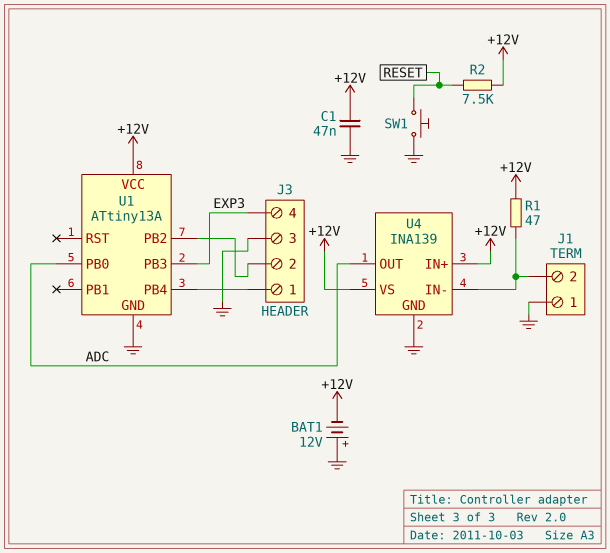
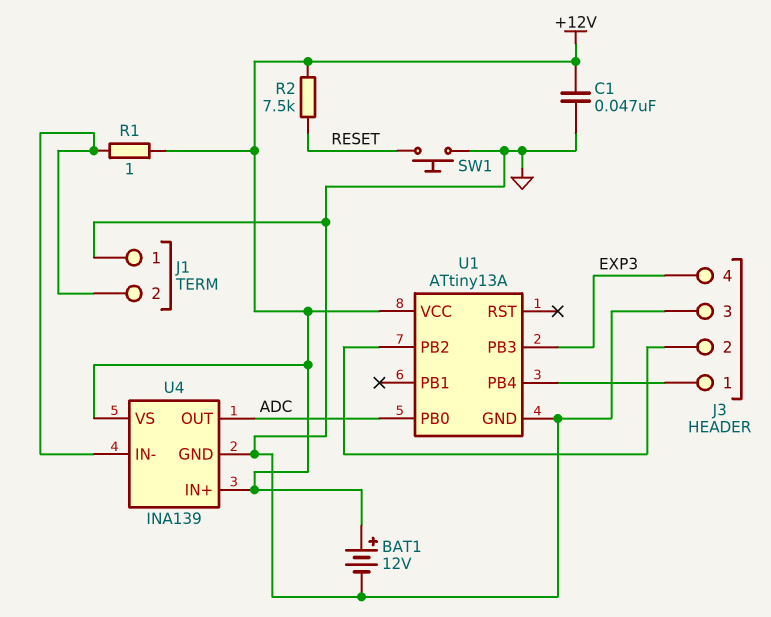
BAT1: 12V (plus GND, minus +12V) -> 12V (plus +12V, minus GND)
R1: 47 (+12V, J1/2) -> 1 (+12V, J1/2)

